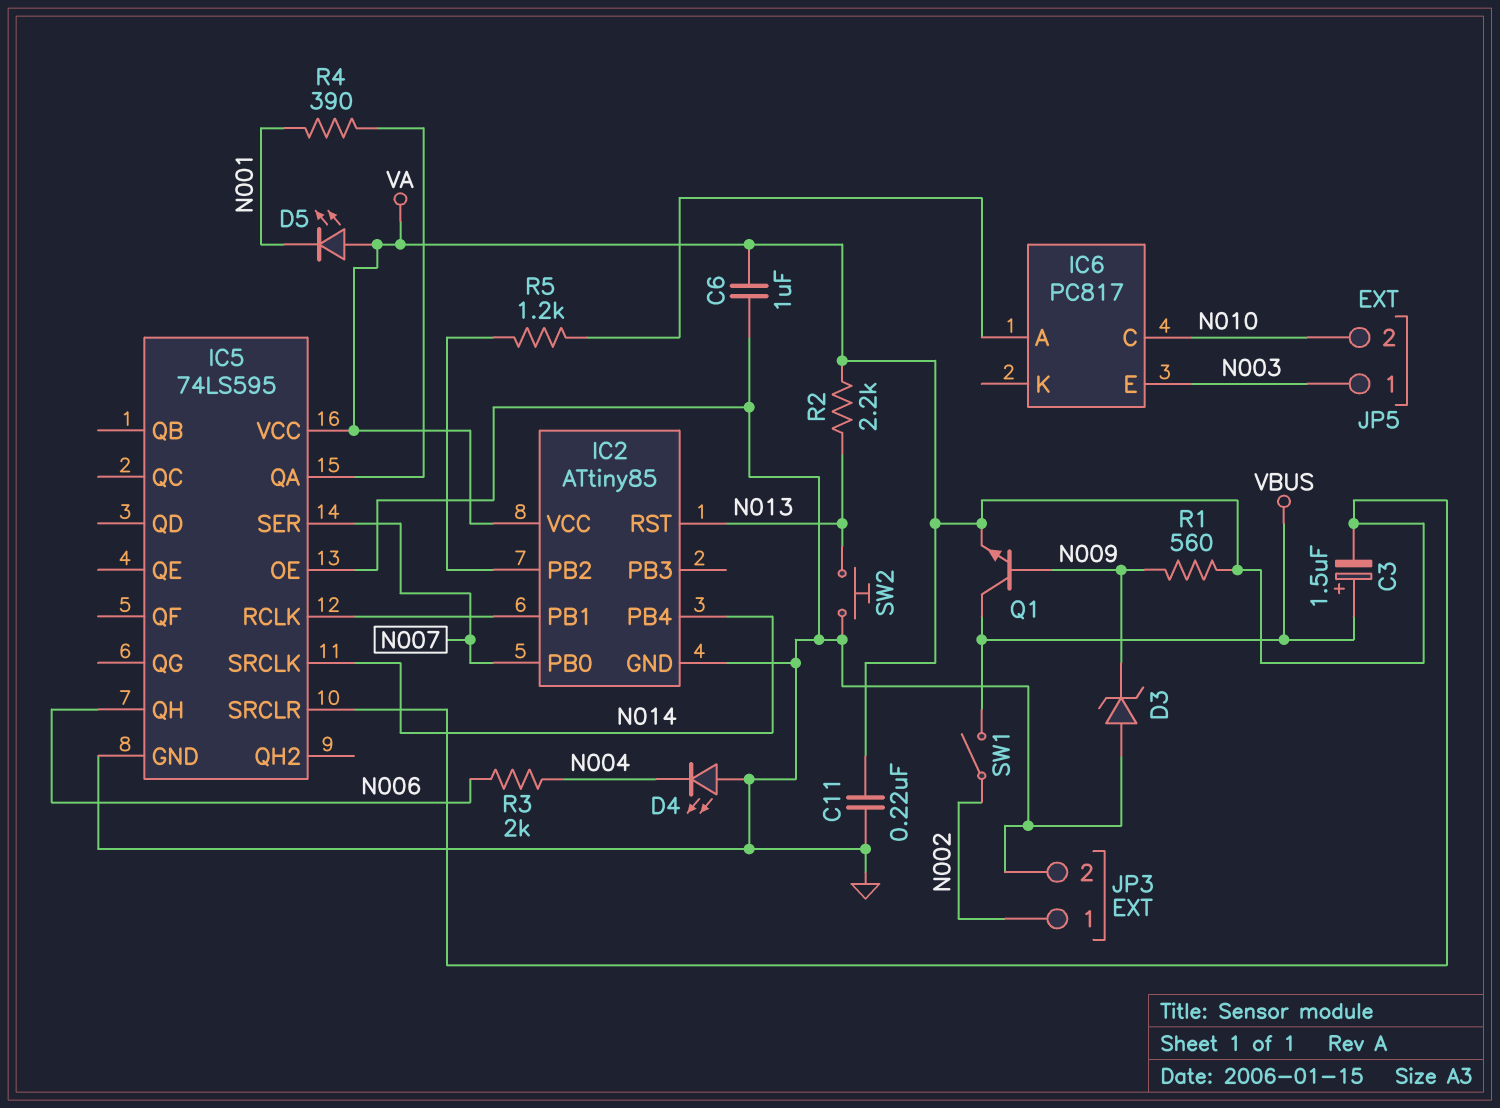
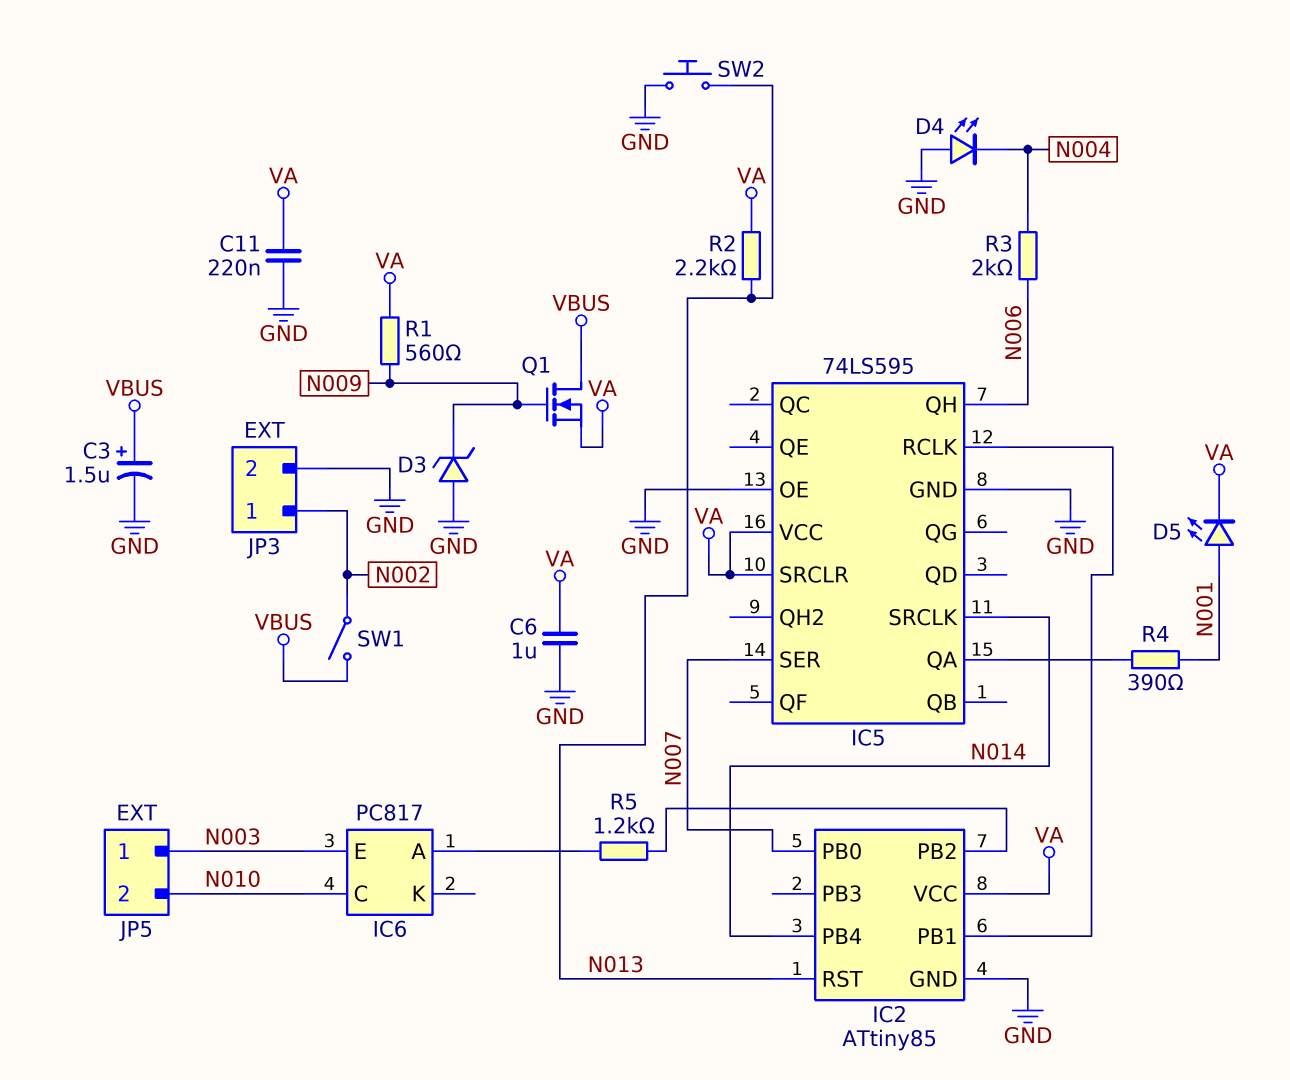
C3: 1.5uF (plus VBUS, minus VA) -> 1.5uF (plus VBUS, minus GND)
D5: LED (A VA, K N001) -> LED (A N001, K VA)
Q1: NPN (B N009, C VBUS, E VA) -> NMOS (G N009, D VBUS, S VA)

